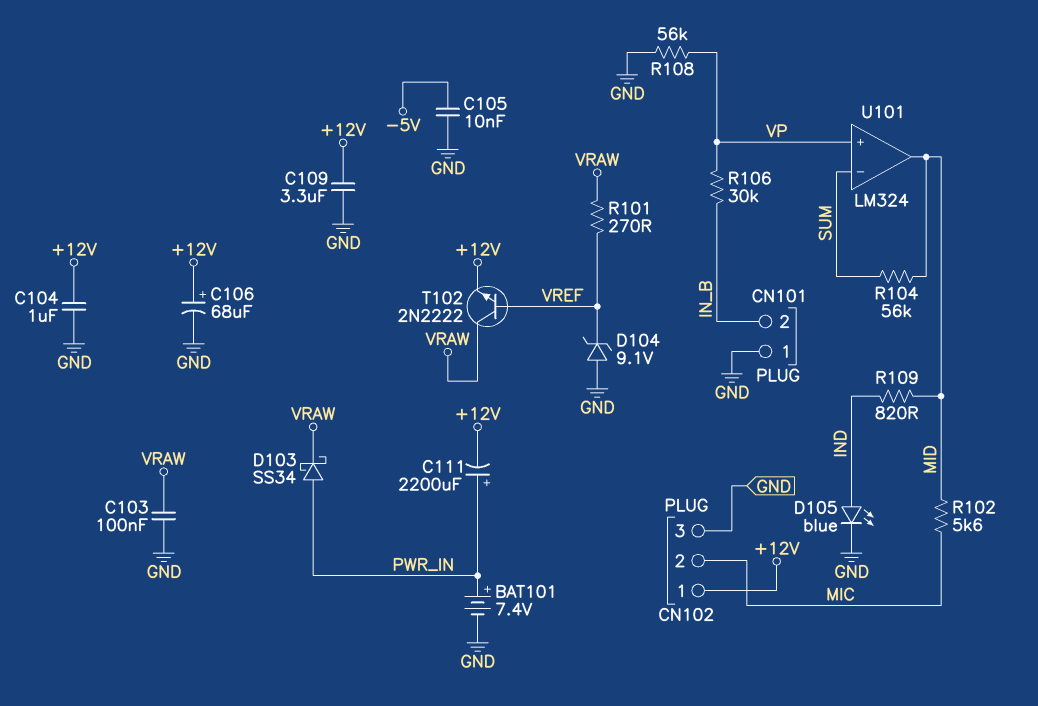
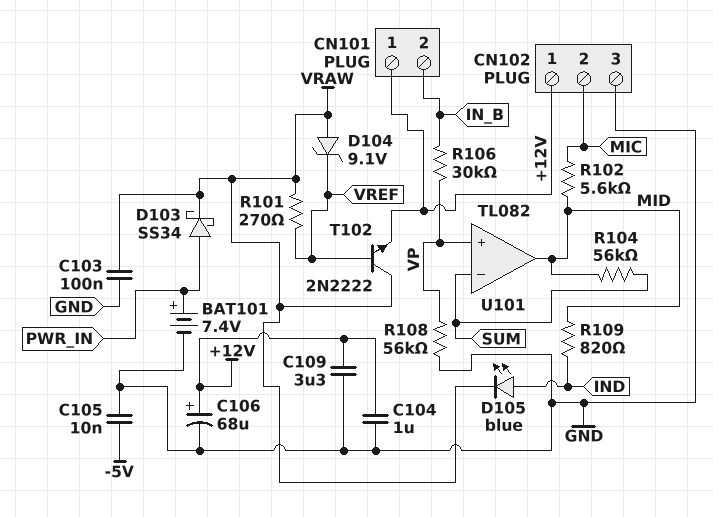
C111: 2200uF (plus PWR_IN, minus +12V) -> none
CN101 pin 1: GND -> +12V
D104: zener 9.1V (A GND, K VREF) -> zener 9.1V (A VRAW, K VREF)
D105: LED blue (A IND, K GND) -> LED blue (A IND, K VRAW)
U101: LM324 -> TL082

